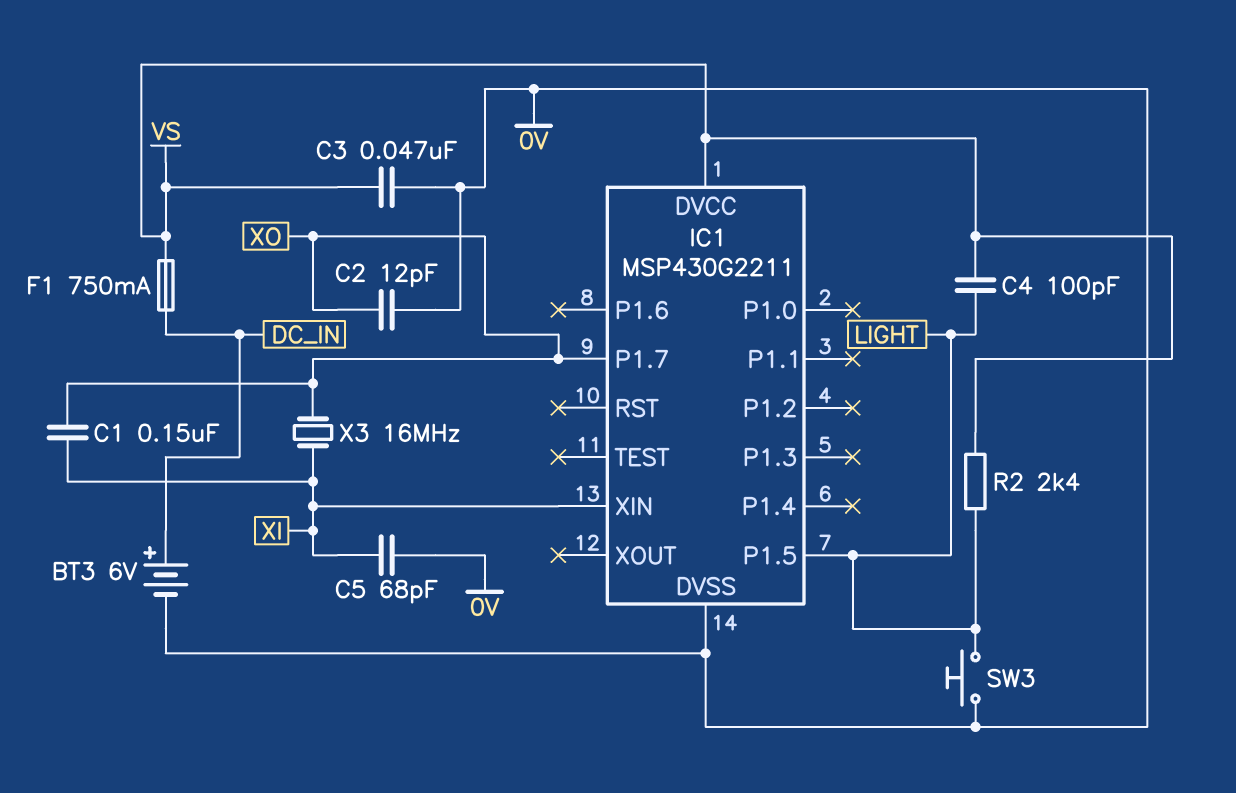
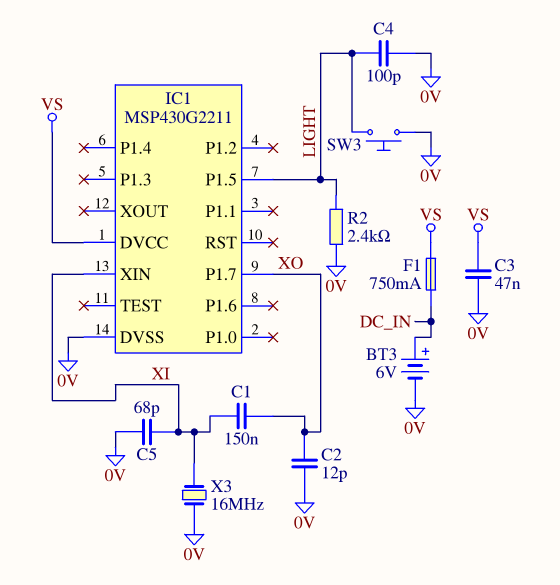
C4: 100pF (LIGHT, VS) -> 100pF (0V, LIGHT)
R2: 2.4k (LIGHT, VS) -> 2.4k (0V, LIGHT)
X3: 16MHz (XI, XO) -> 16MHz (0V, XI)

